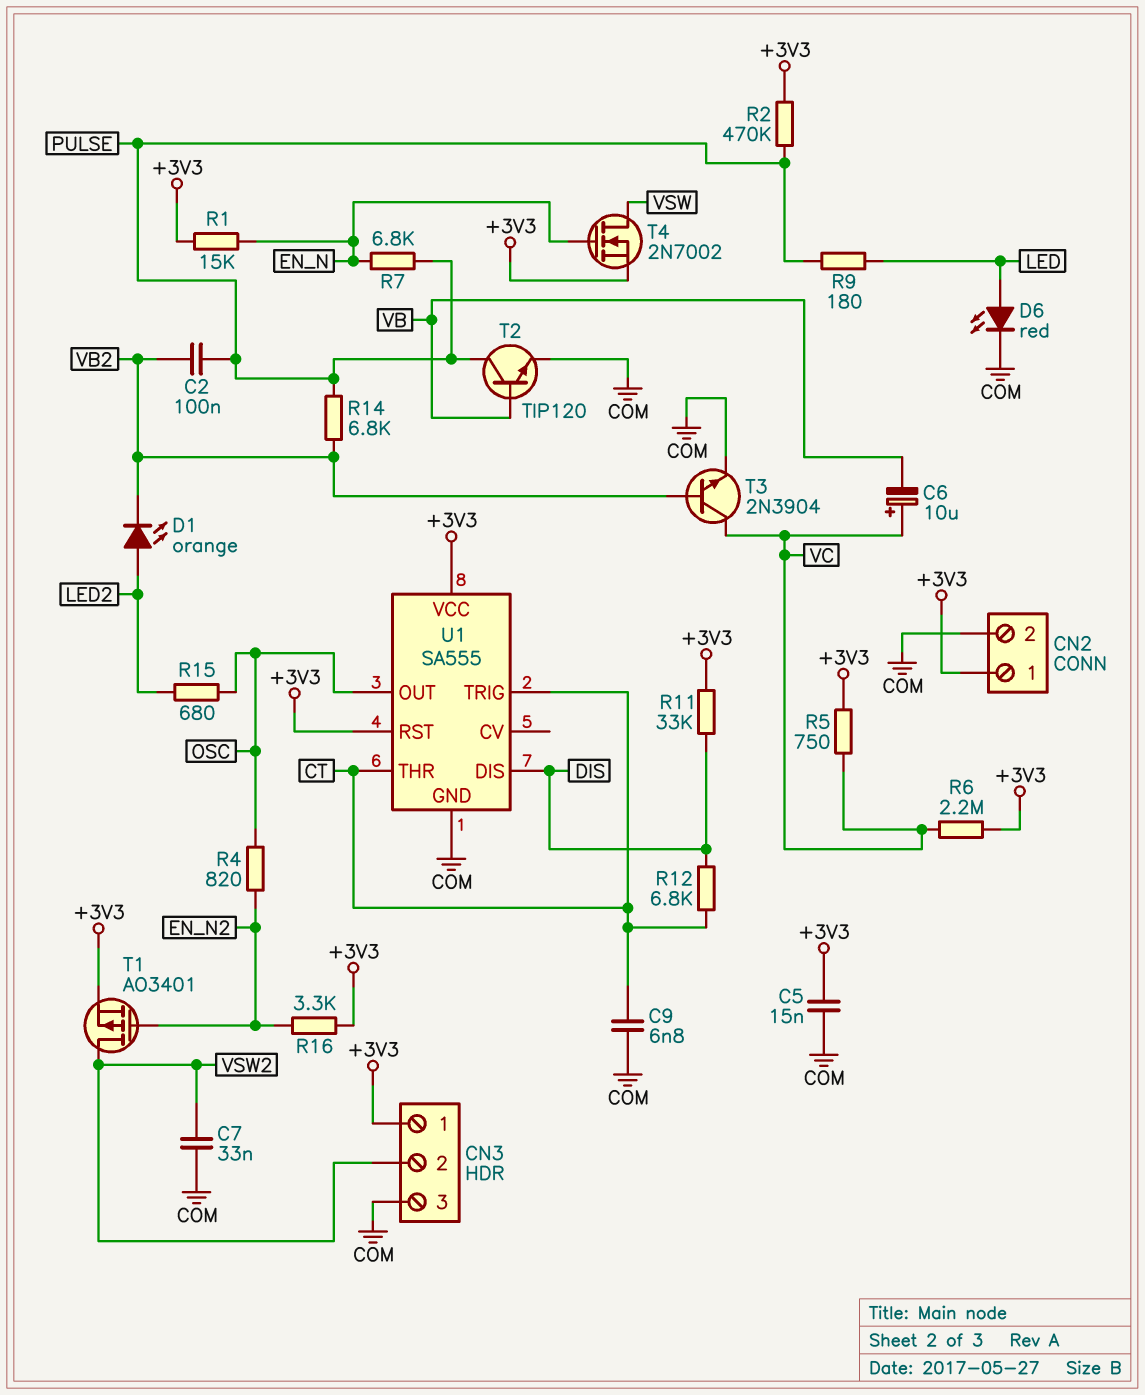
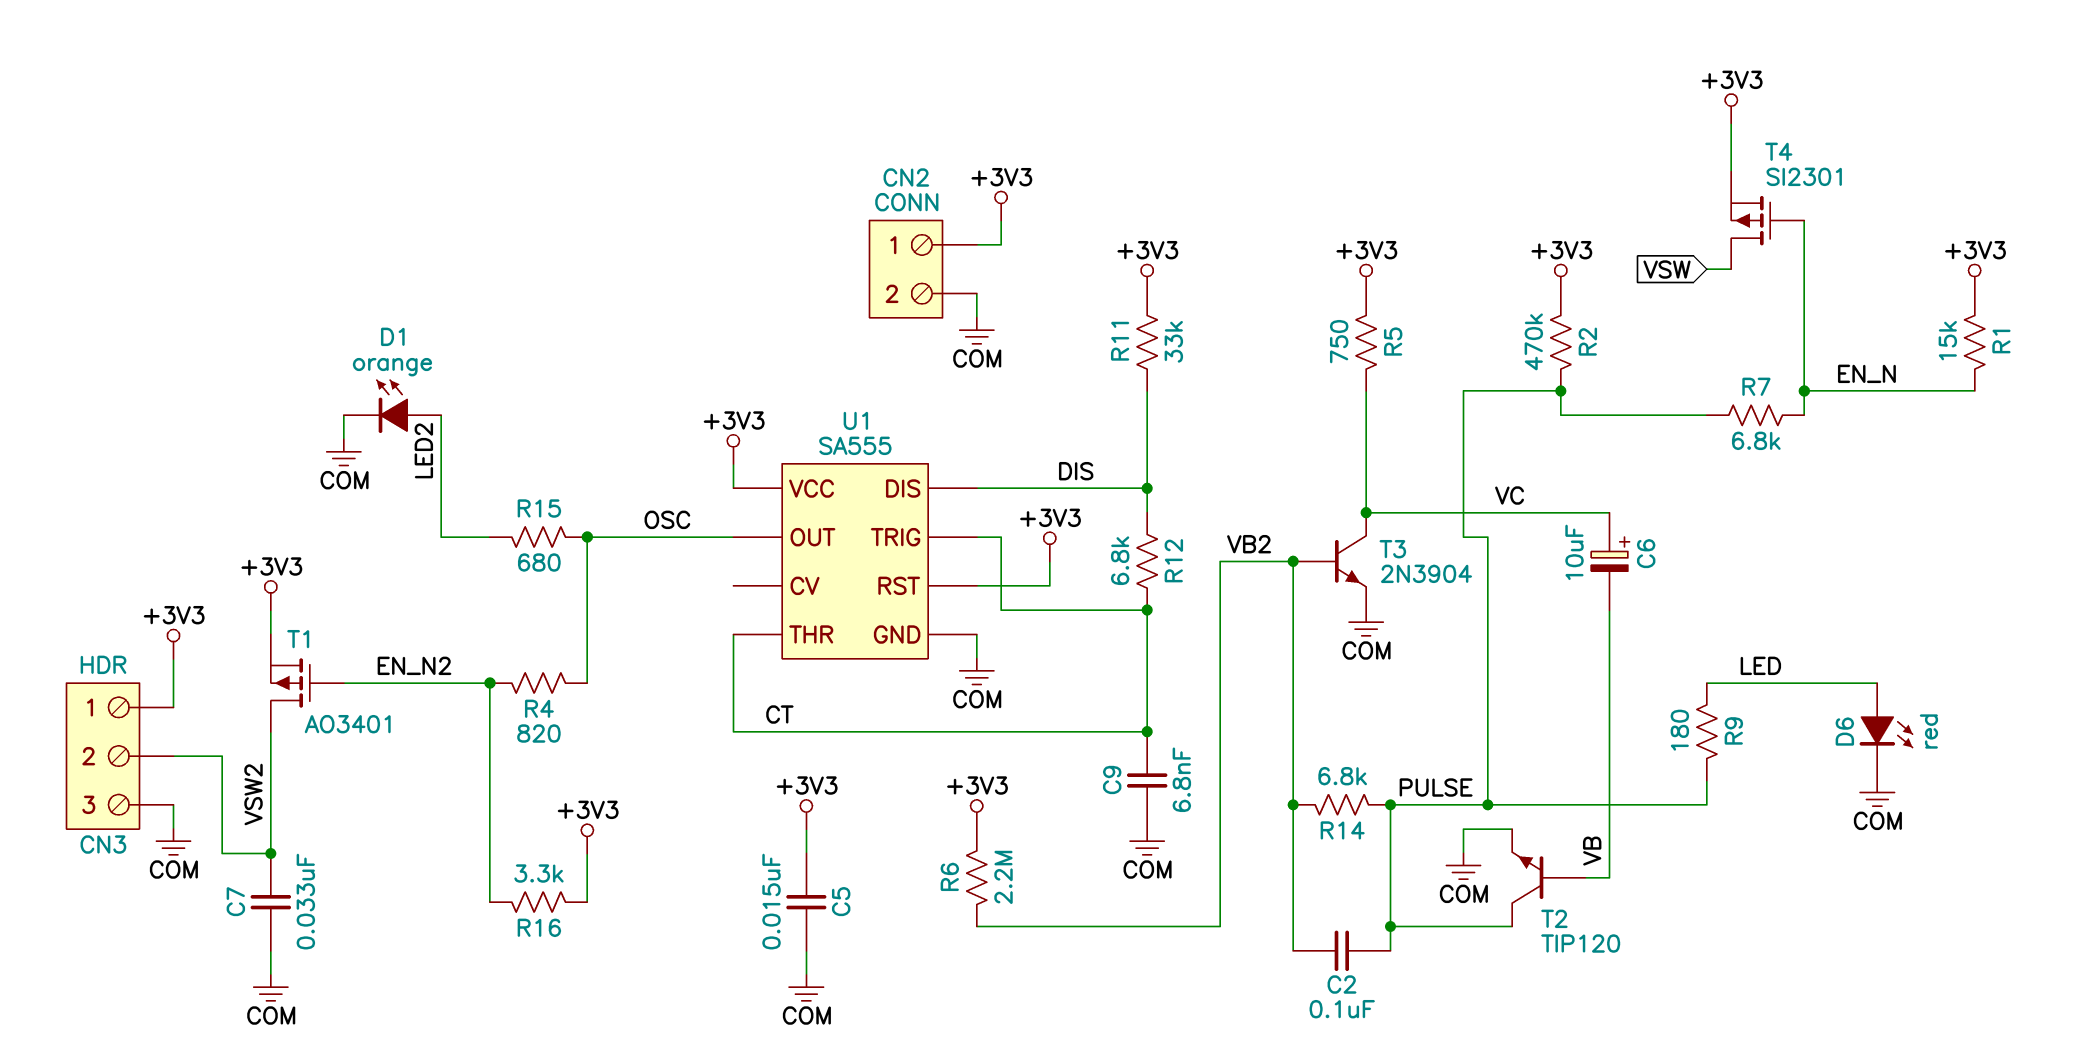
D1: LED orange (A LED2, K VB2) -> LED orange (A LED2, K COM)
R6: 2.2M (+3V3, VC) -> 2.2M (+3V3, VB2)
T4: NMOS 2N7002 (G EN_N, D VSW, S +3V3) -> PMOS SI2301 (G EN_N, D VSW, S +3V3)

